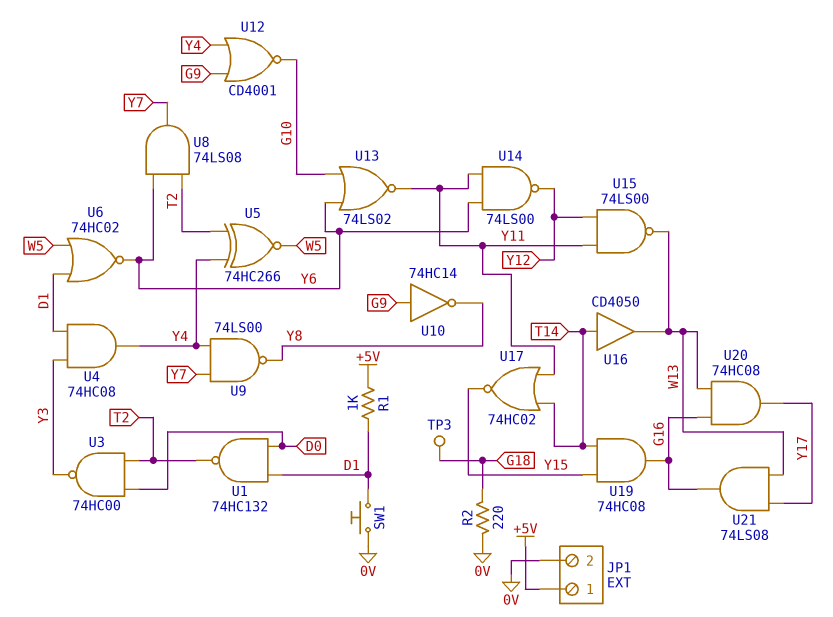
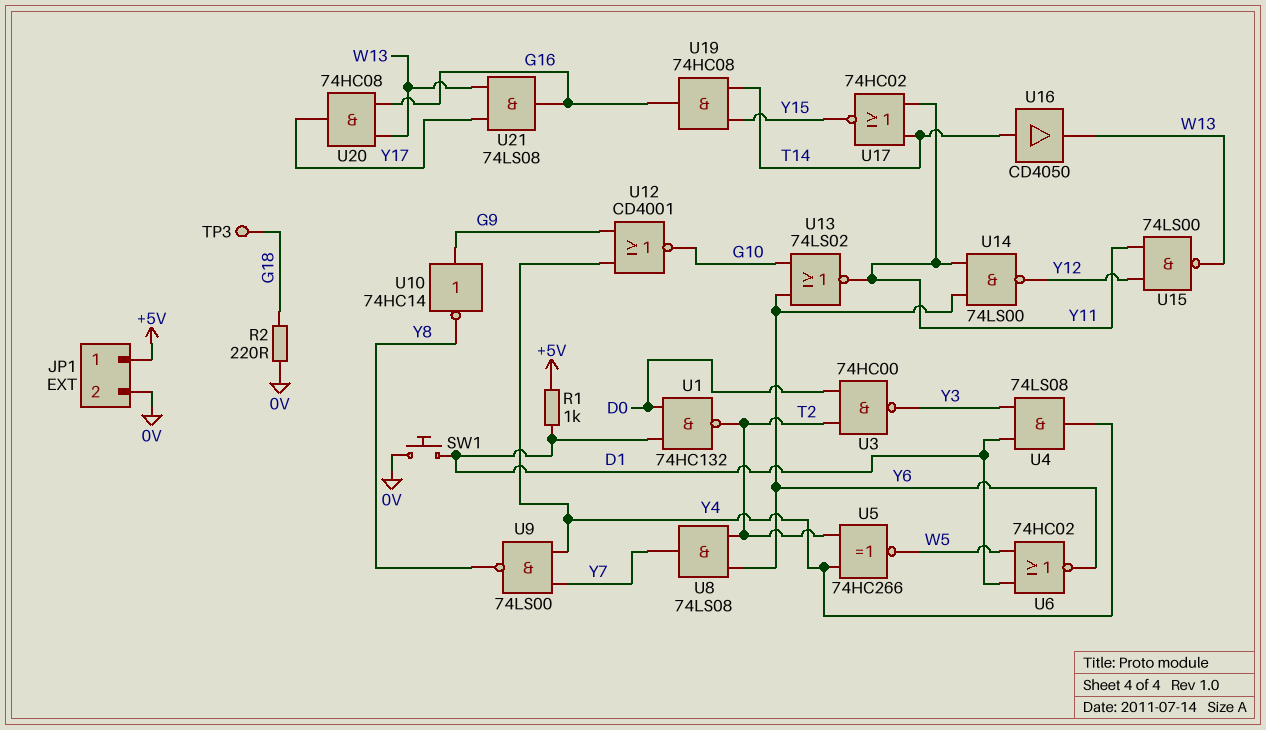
U4: AND 74HC08 (in D1, in Y3, out Y4) -> AND 74LS08 (in D1, in Y3, out Y4)

